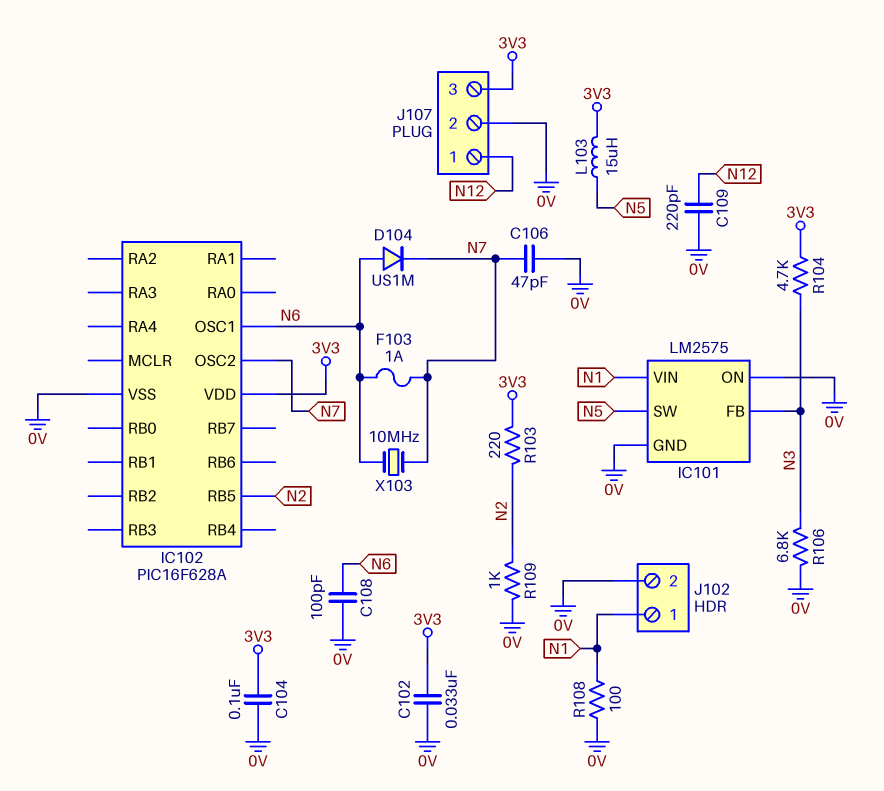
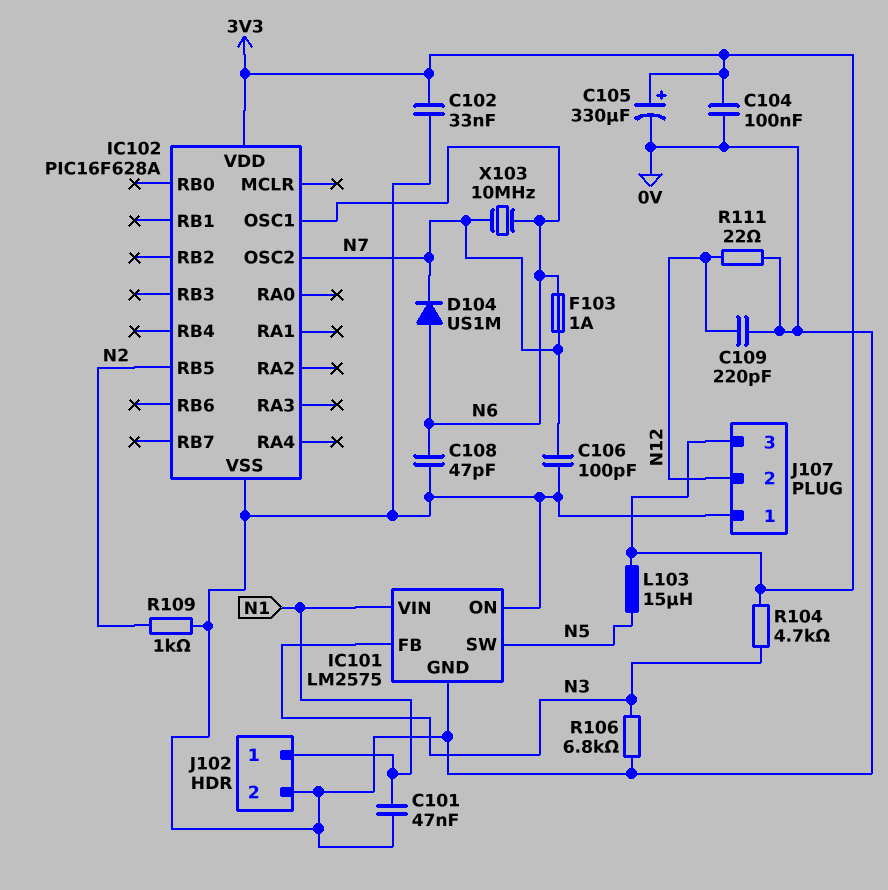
C101: none -> 47nF (0V, N1)
C105: none -> 330uF (plus 3V3, minus 0V)
C106: 47pF (0V, N7) -> 100pF (0V, N7)
C108: 100pF (0V, N6) -> 47pF (0V, N6)
J107 pin 1: N12 -> 0V
J107 pin 2: 0V -> N12
R103: 220 (3V3, N2) -> none
R108: 100 (0V, N1) -> none
R111: none -> 22 (0V, N12)

